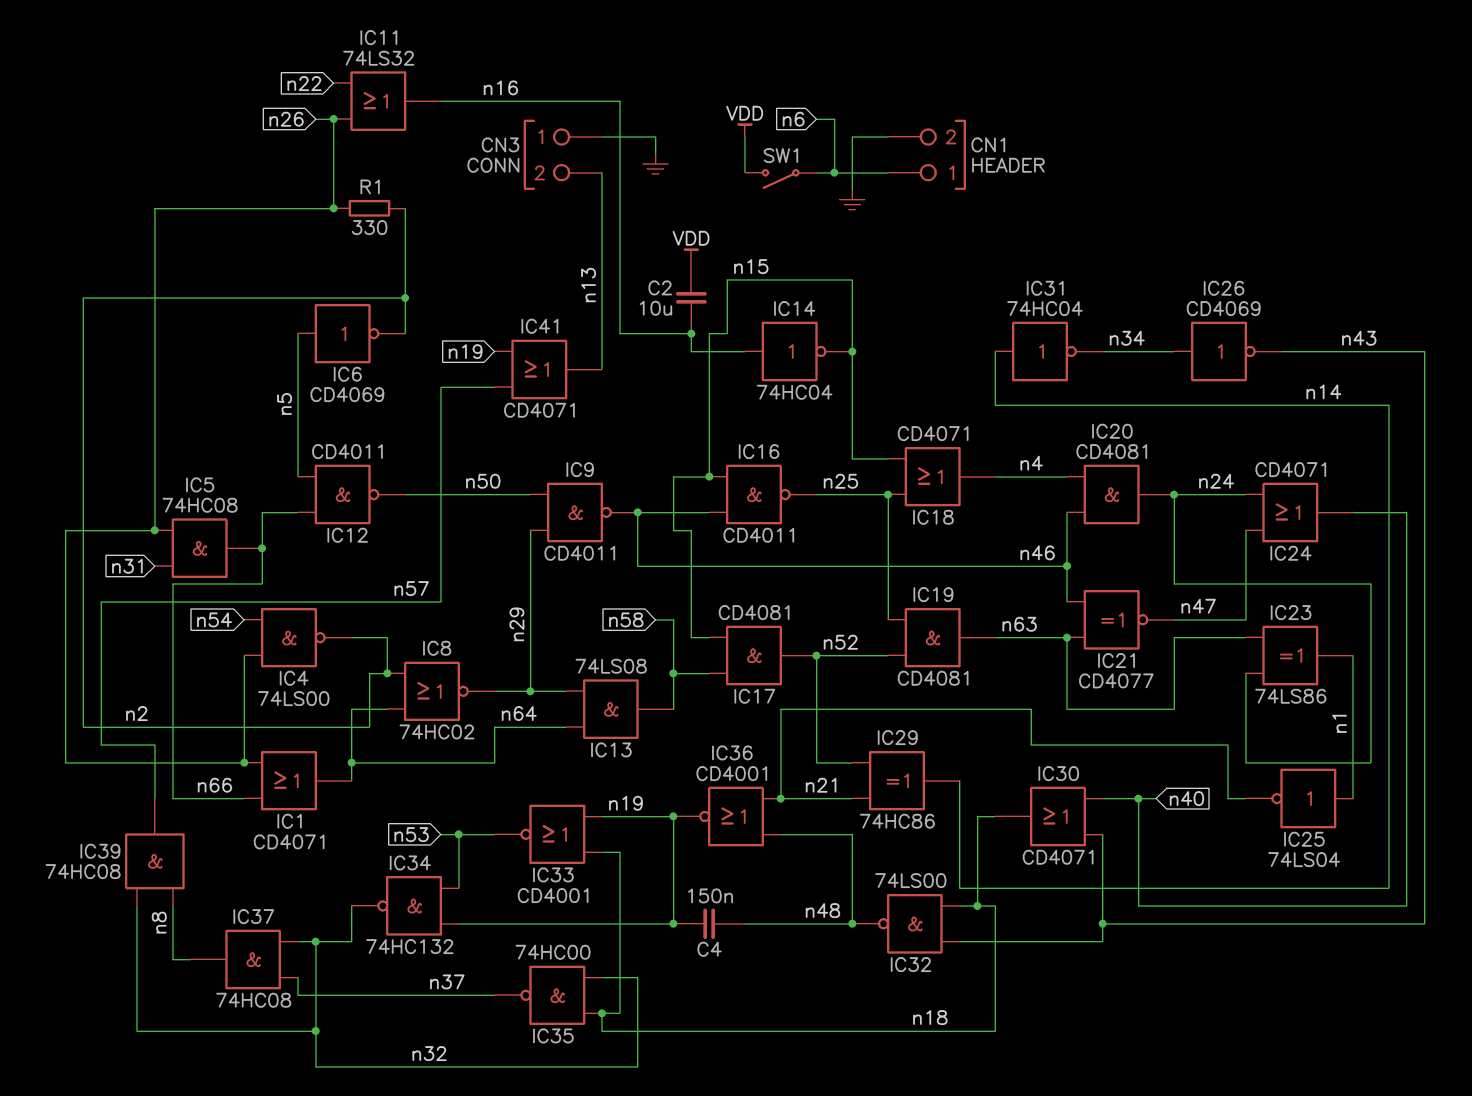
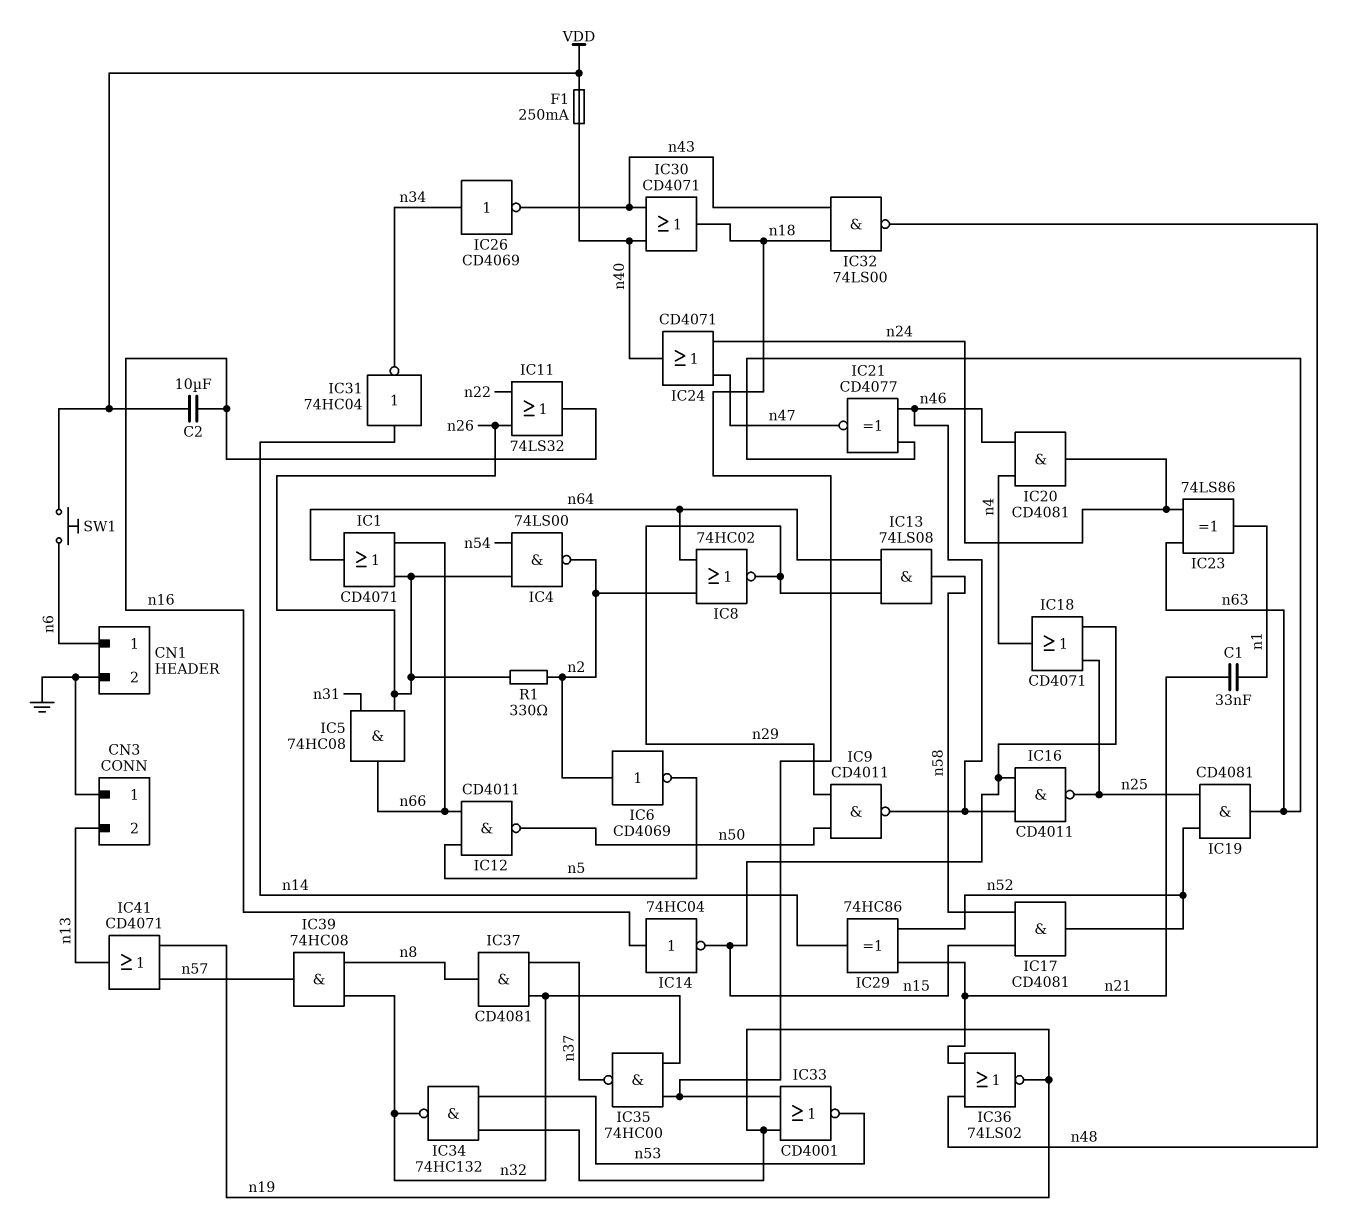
C1: none -> 33nF (n1, n21)
C4: 150nF (n19, n48) -> none
F1: none -> 250mA (VDD, n40)
IC6: NOT CD4069 (in n5, out n2) -> NOT CD4069 (in n2, out n5)
IC25: NOT 74LS04 (in n1, out n21) -> none
IC36: NOR CD4001 (in n21, in n48, out n19) -> NOR 74LS02 (in n21, in n48, out n19)
IC37: AND 74HC08 (in n32, in n37, out n8) -> AND CD4081 (in n32, in n37, out n8)
SW1: switch (VDD, n6) -> button (VDD, n6)

